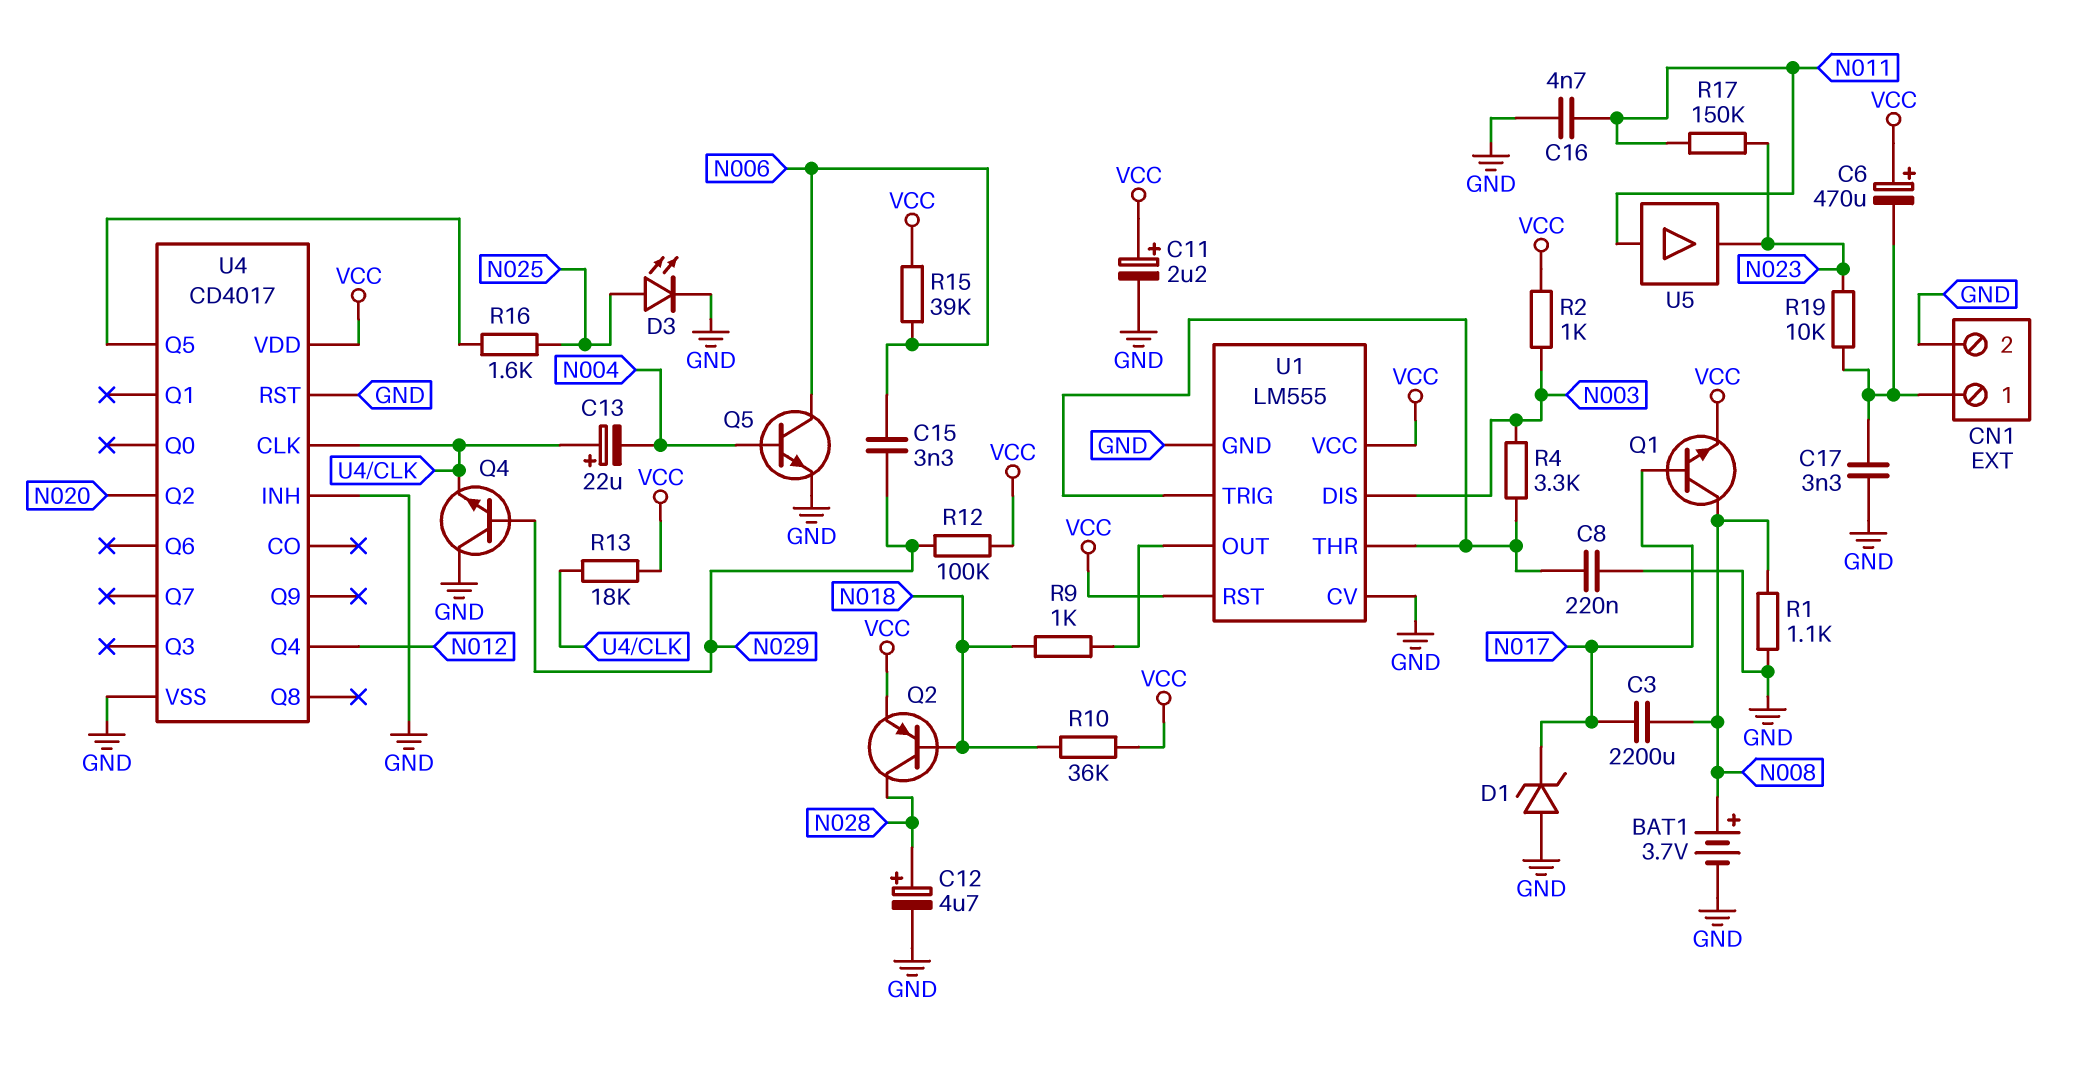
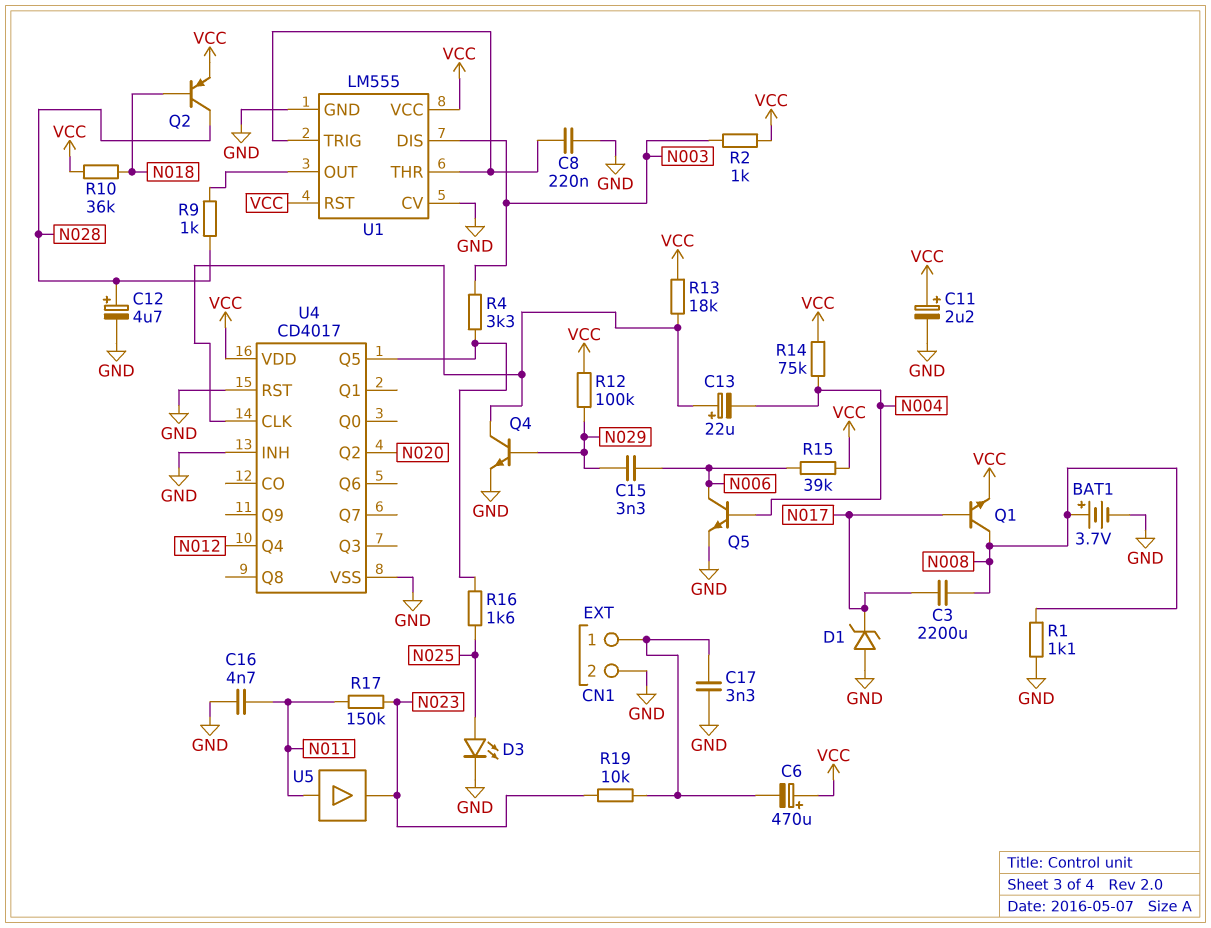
Q4: NPN (B N029, C GND, E U4/CLK) -> NPN (B N029, C U4/CLK, E GND)
R4: 3.3k (N003, U1/THR) -> 3.3k (N003, U4/Q5)
R9: 1k (N018, U1/OUT) -> 1k (N028, U1/OUT)
R14: none -> 75k (N004, VCC)

